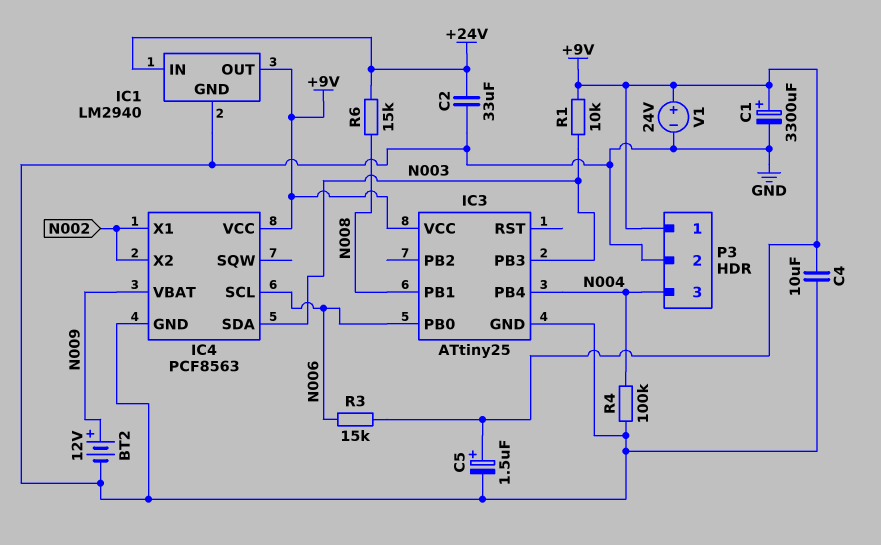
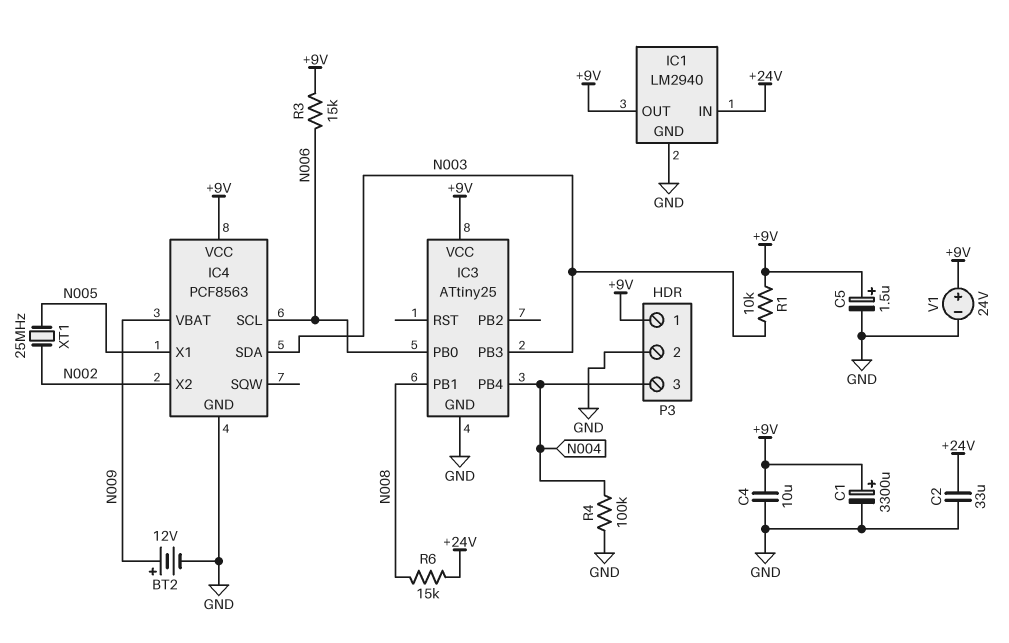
IC4 pin X1: N002 -> N005
XT1: none -> 25MHz (N002, N005)

